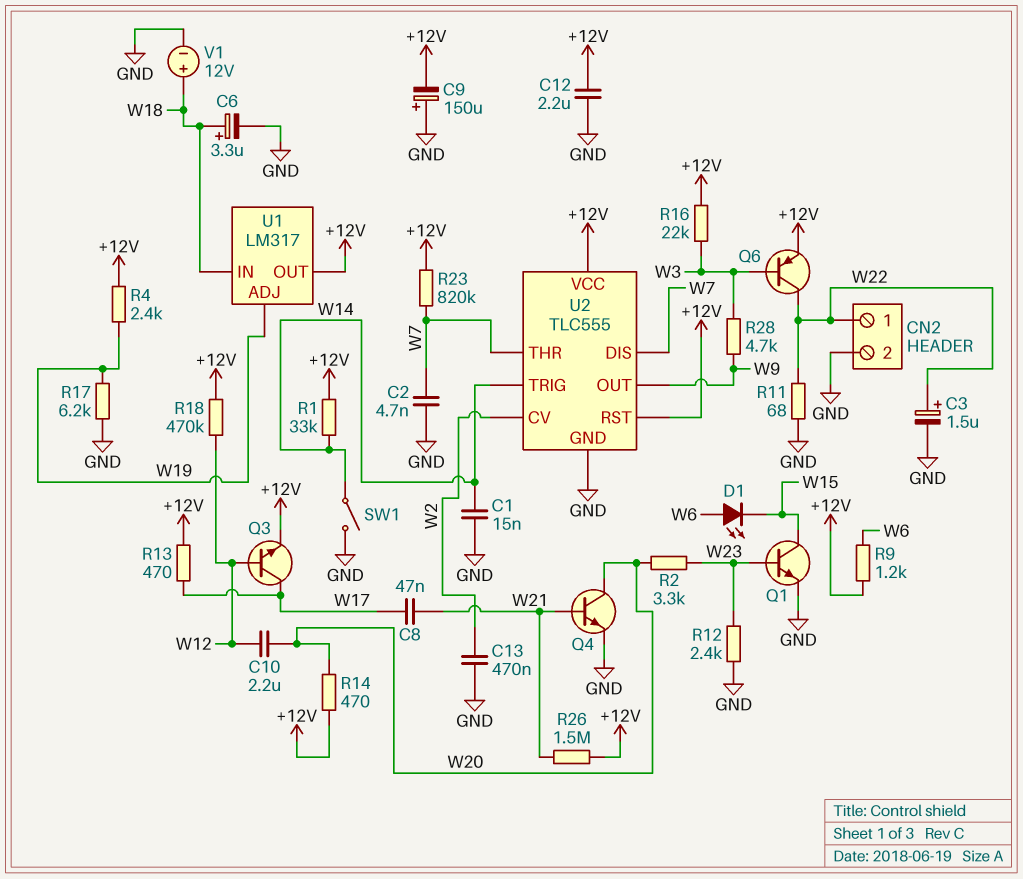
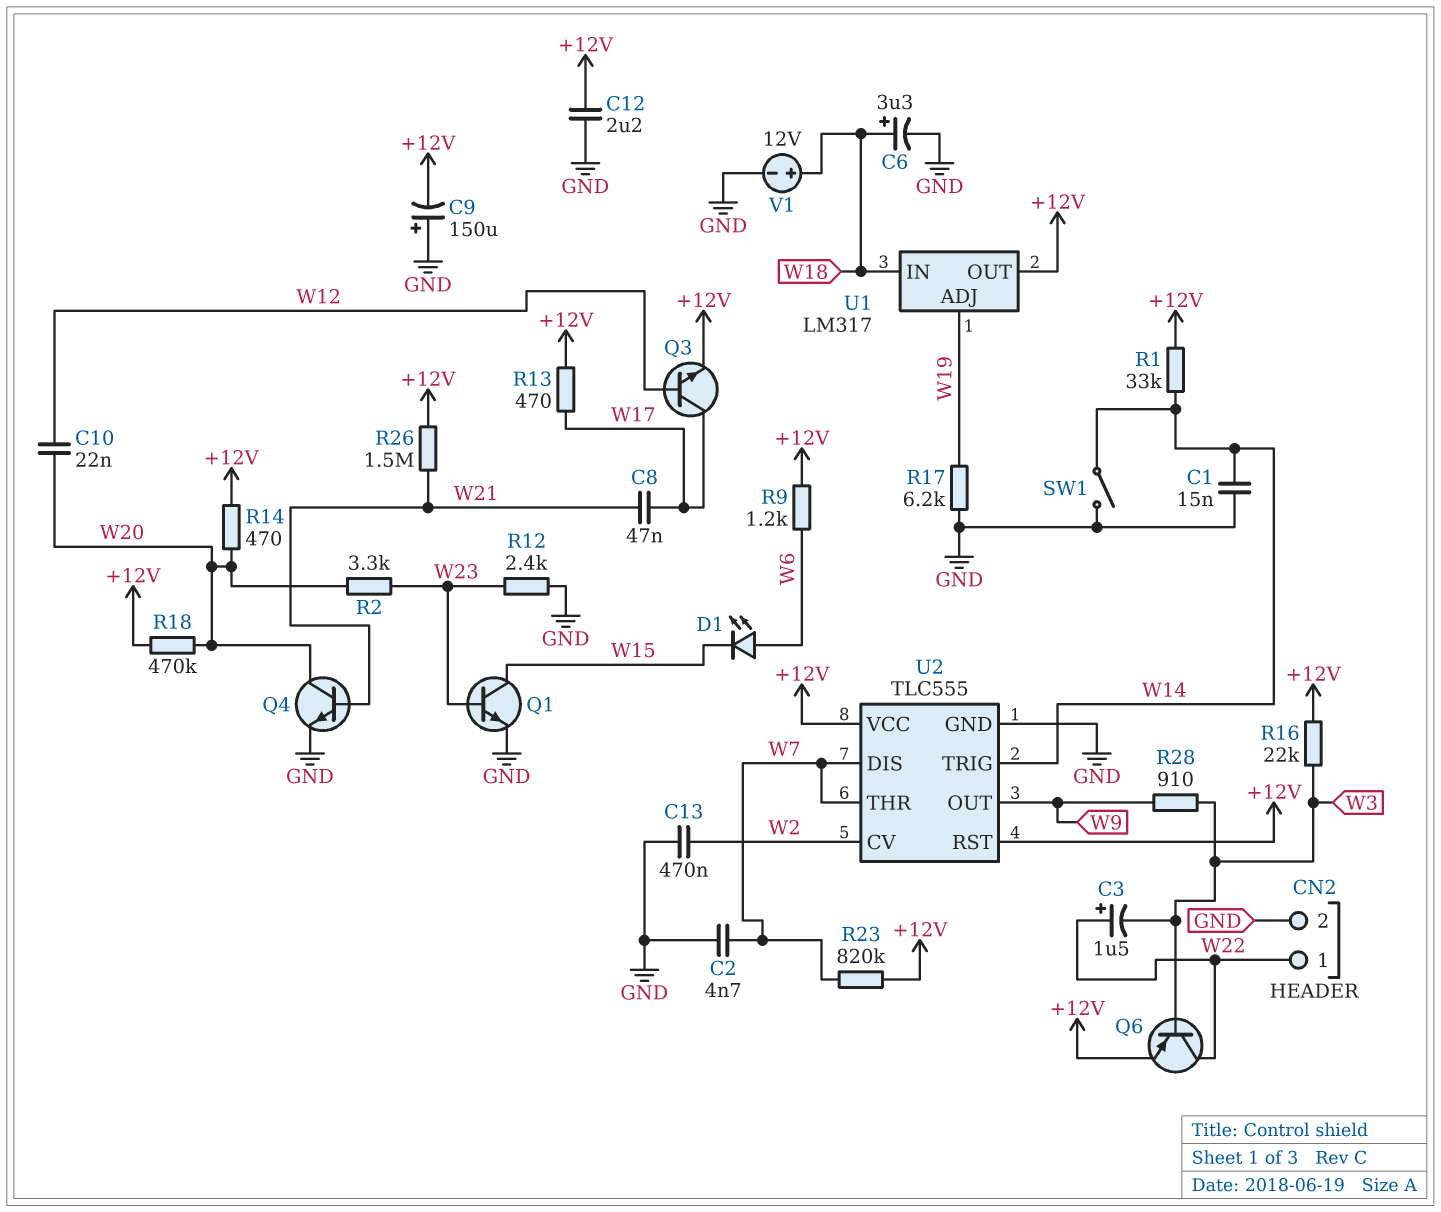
C3: 1.5uF (plus W22, minus GND) -> 1.5uF (plus W22, minus W3)
C10: 2.2uF (W12, W20) -> 22nF (W12, W20)
R4: 2.4k (+12V, W19) -> none
R11: 68 (GND, W22) -> none
R18: 470k (+12V, W12) -> 470k (+12V, W20)
R28: 4.7k (W3, W9) -> 910 (W3, W9)

